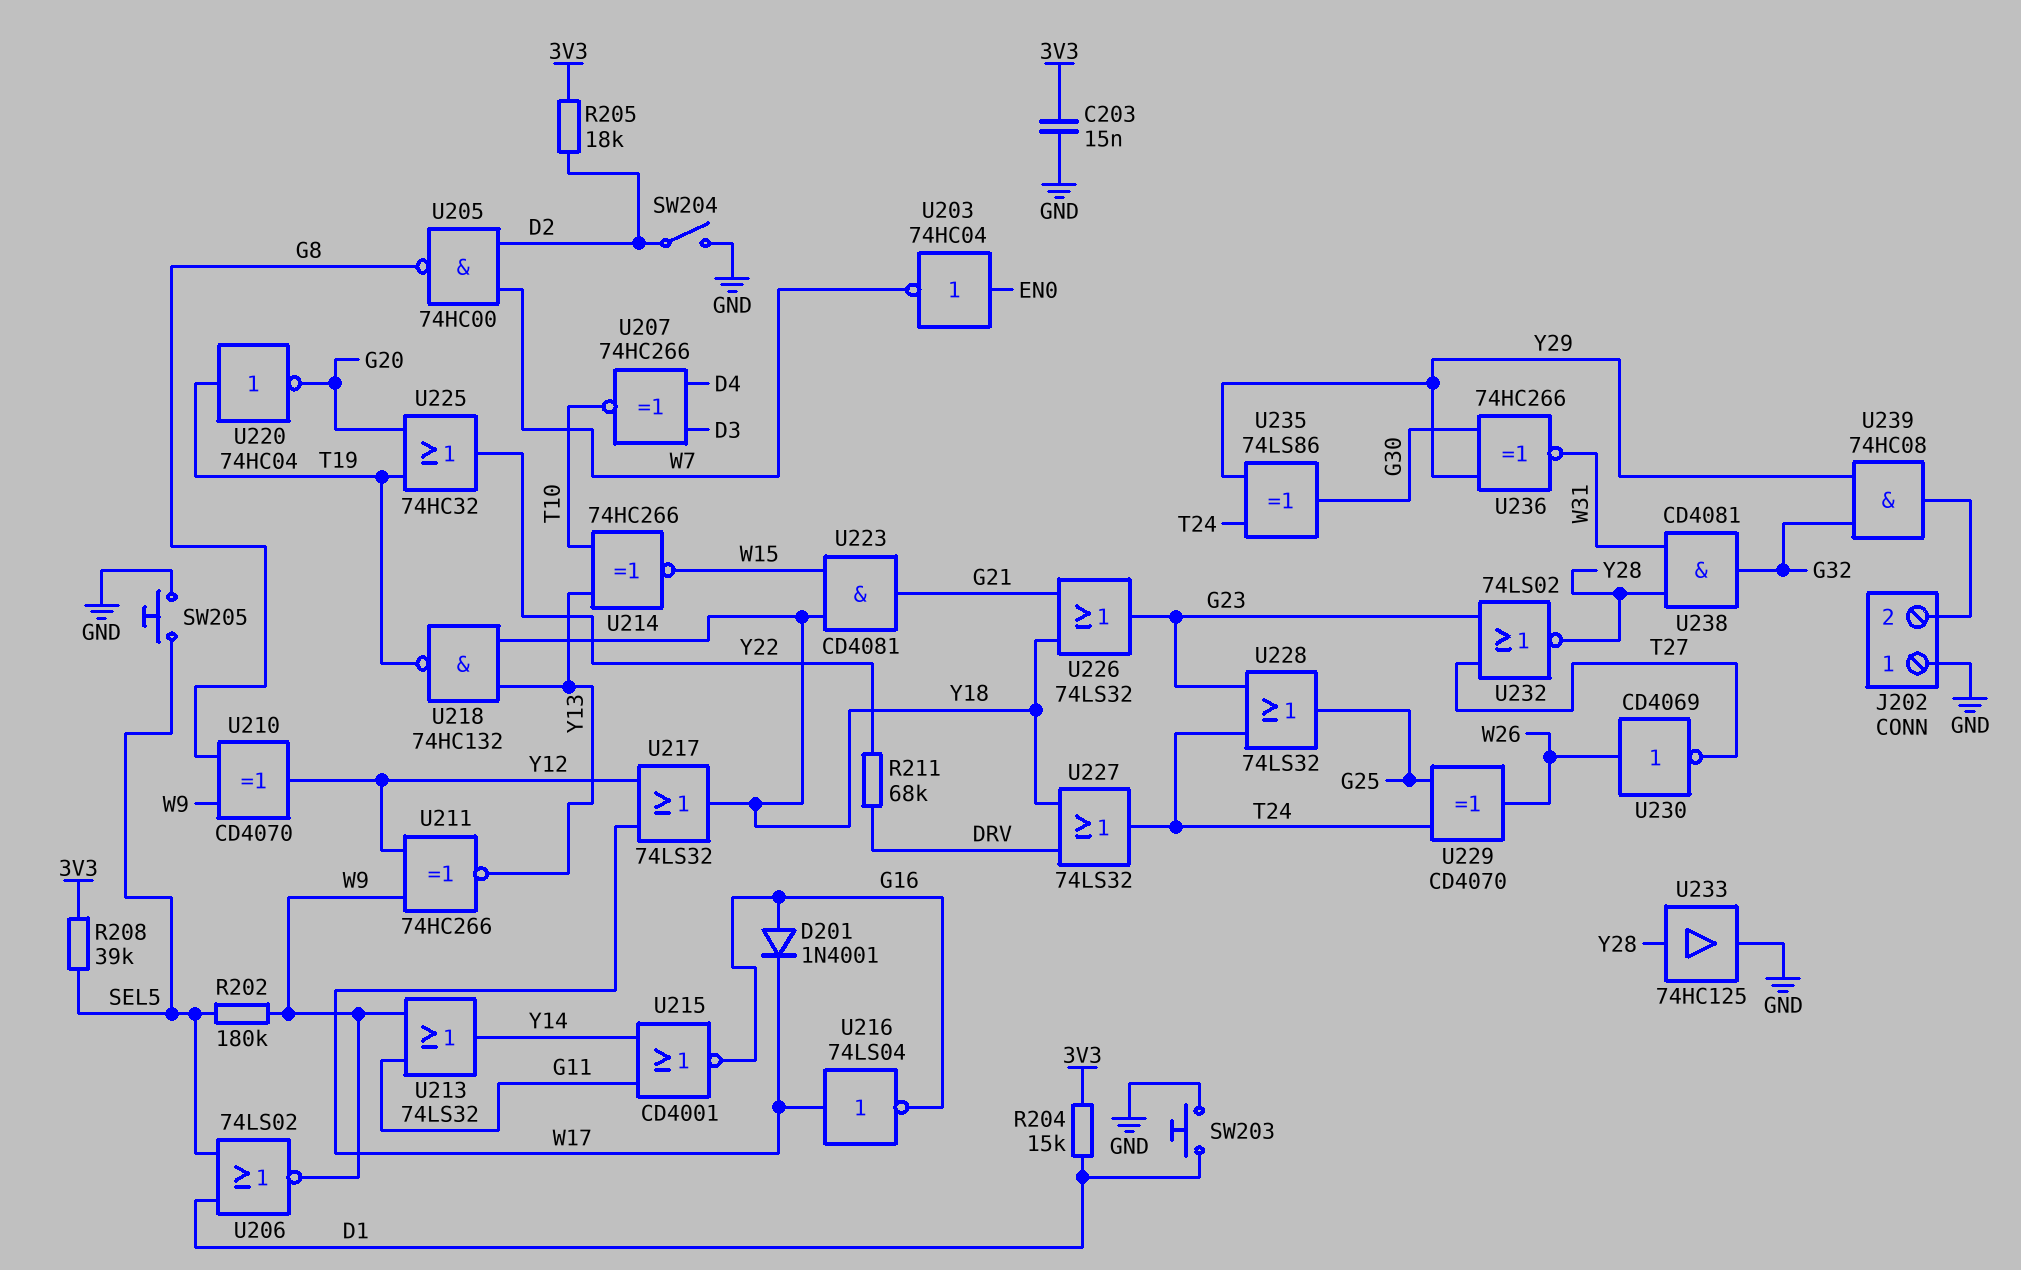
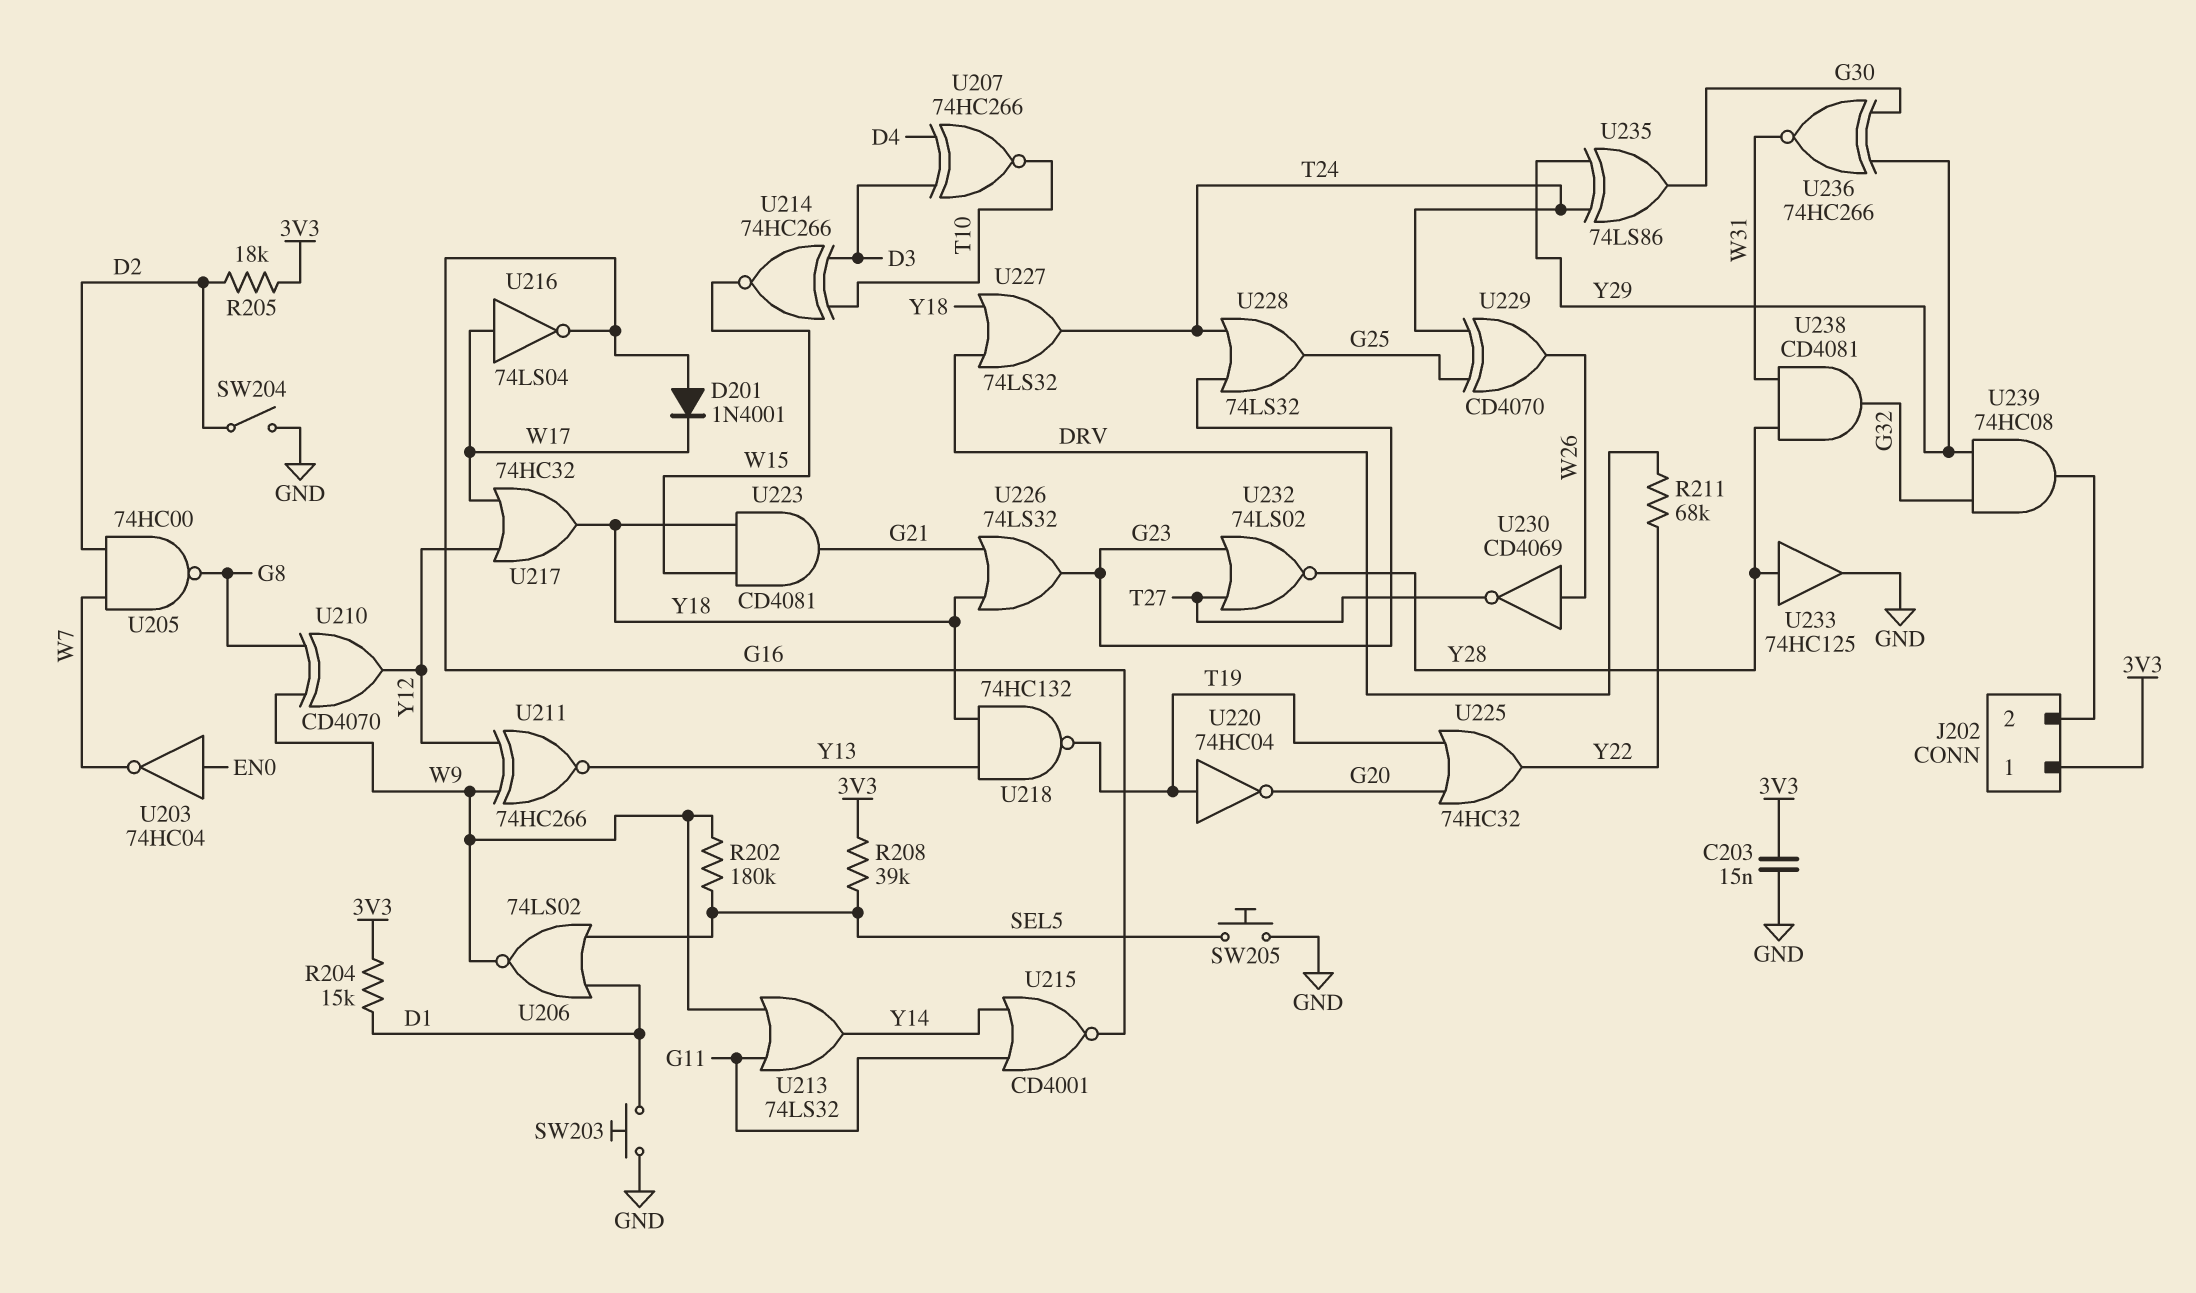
J202 pin 1: GND -> 3V3
U214: XNOR 74HC266 (in T10, in Y13, out W15) -> XNOR 74HC266 (in D3, in T10, out W15)
U217: OR 74LS32 (in W17, in Y12, out Y18) -> OR 74HC32 (in W17, in Y12, out Y18)

